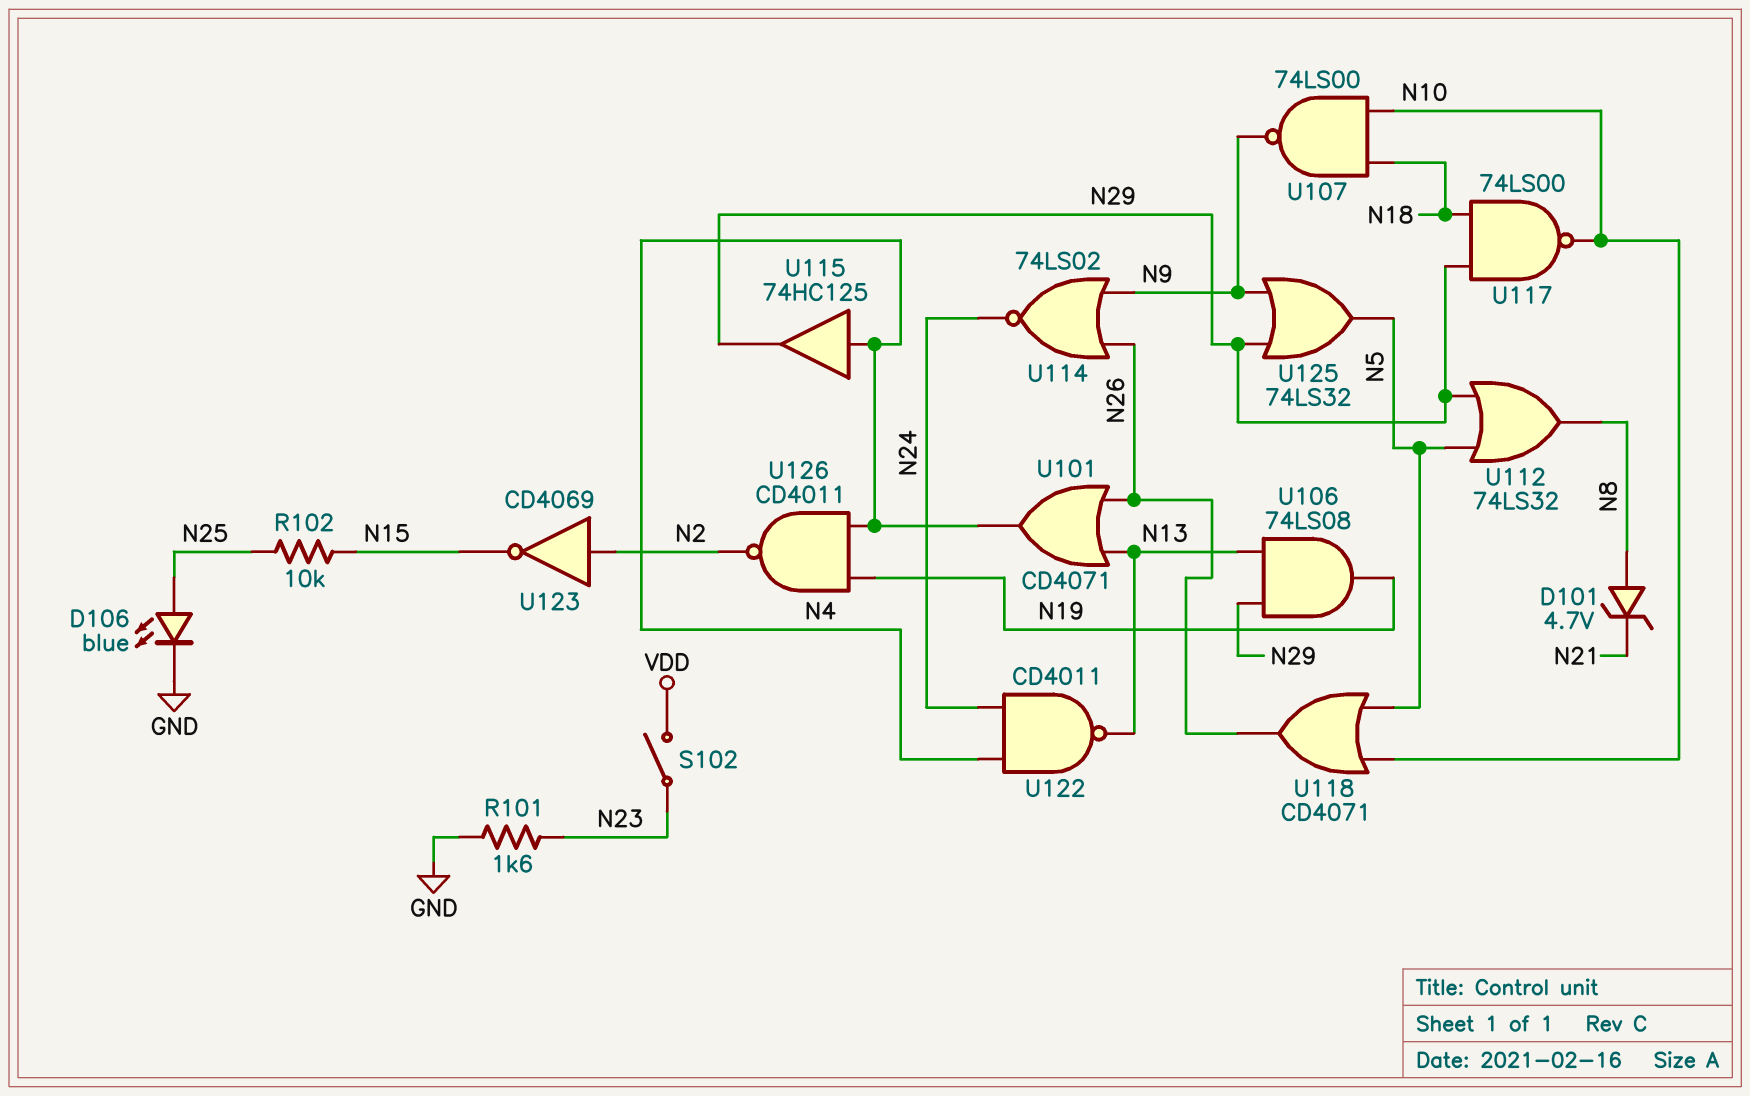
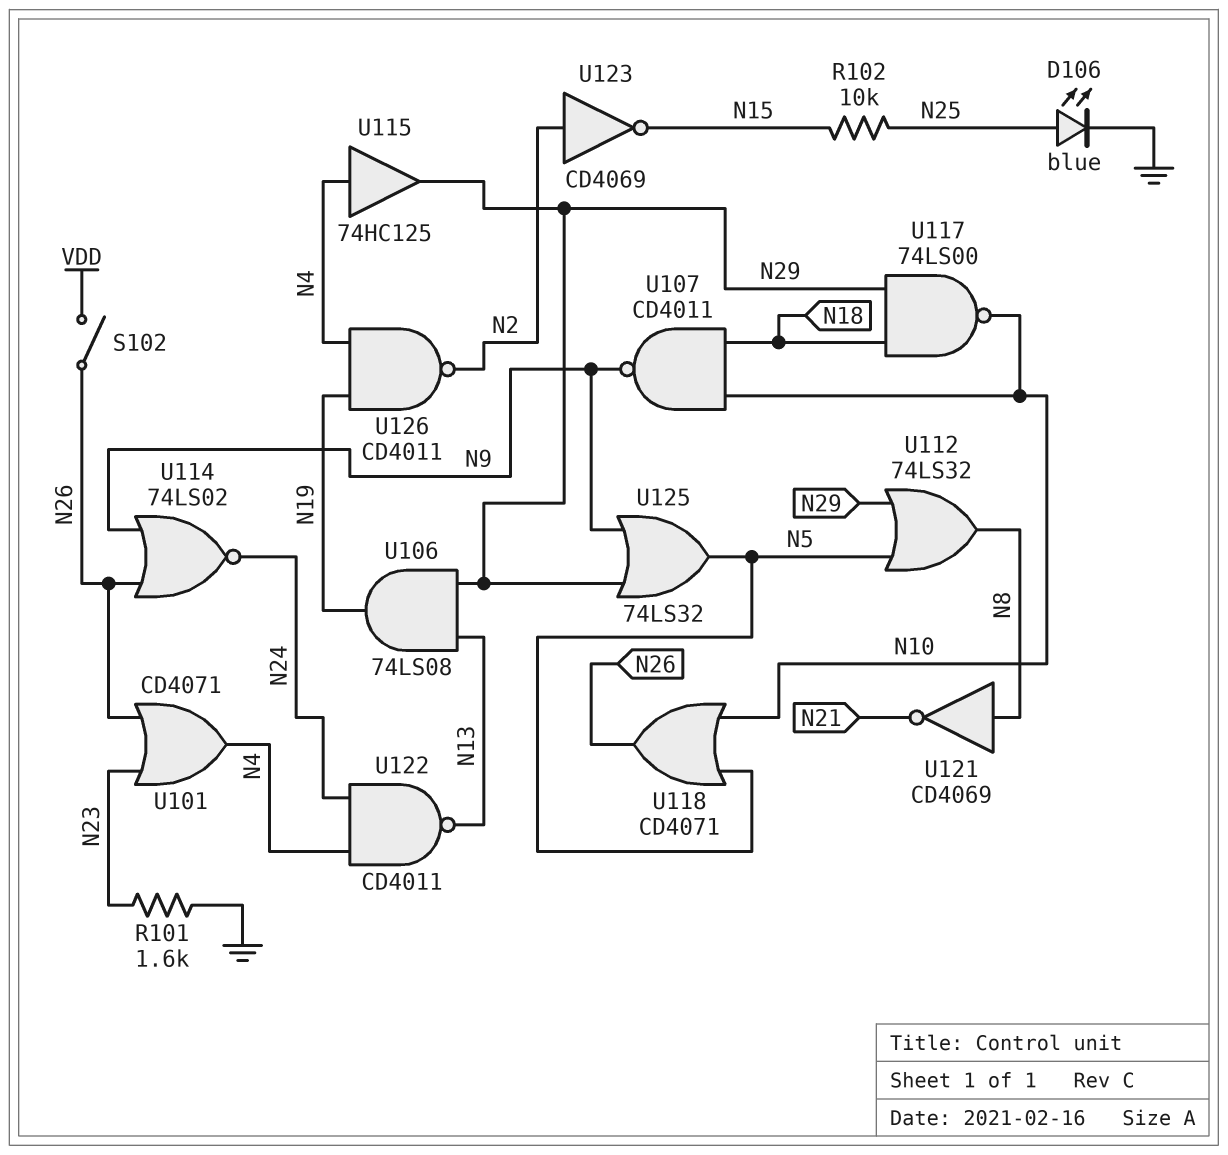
D101: zener 4.7V (A N8, K N21) -> none
S102: switch (N23, VDD) -> switch (N26, VDD)
U101: OR CD4071 (in N13, in N26, out N4) -> OR CD4071 (in N23, in N26, out N4)
U107: NAND 74LS00 (in N10, in N18, out N9) -> NAND CD4011 (in N10, in N18, out N9)
U121: none -> NOT CD4069 (in N8, out N21)

